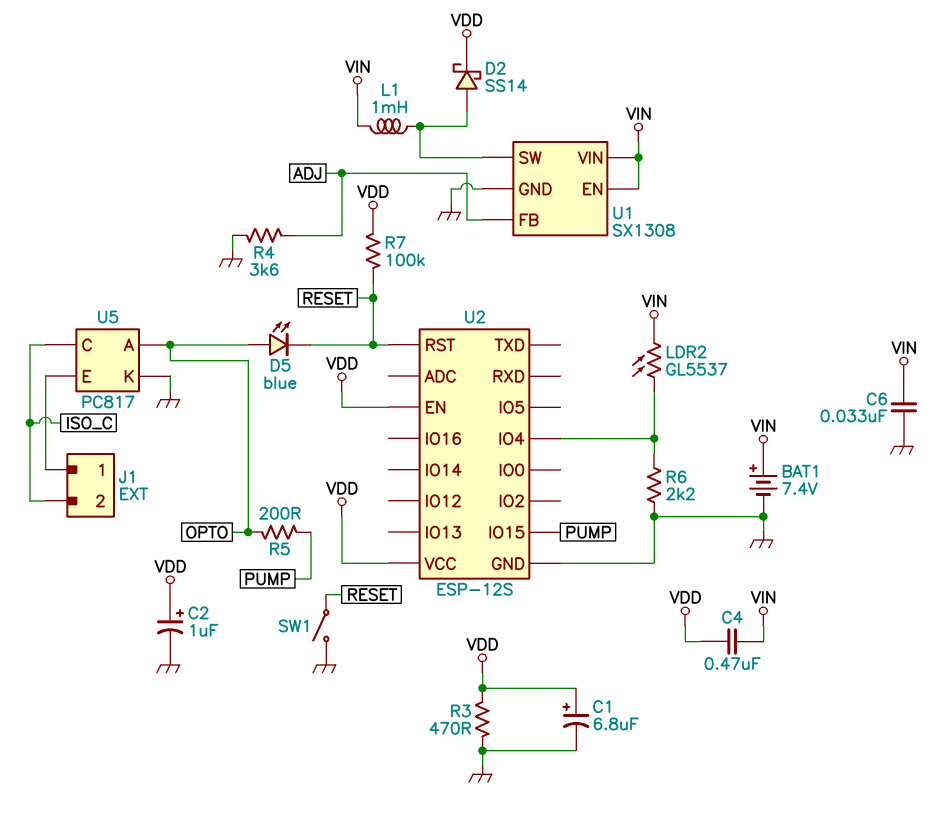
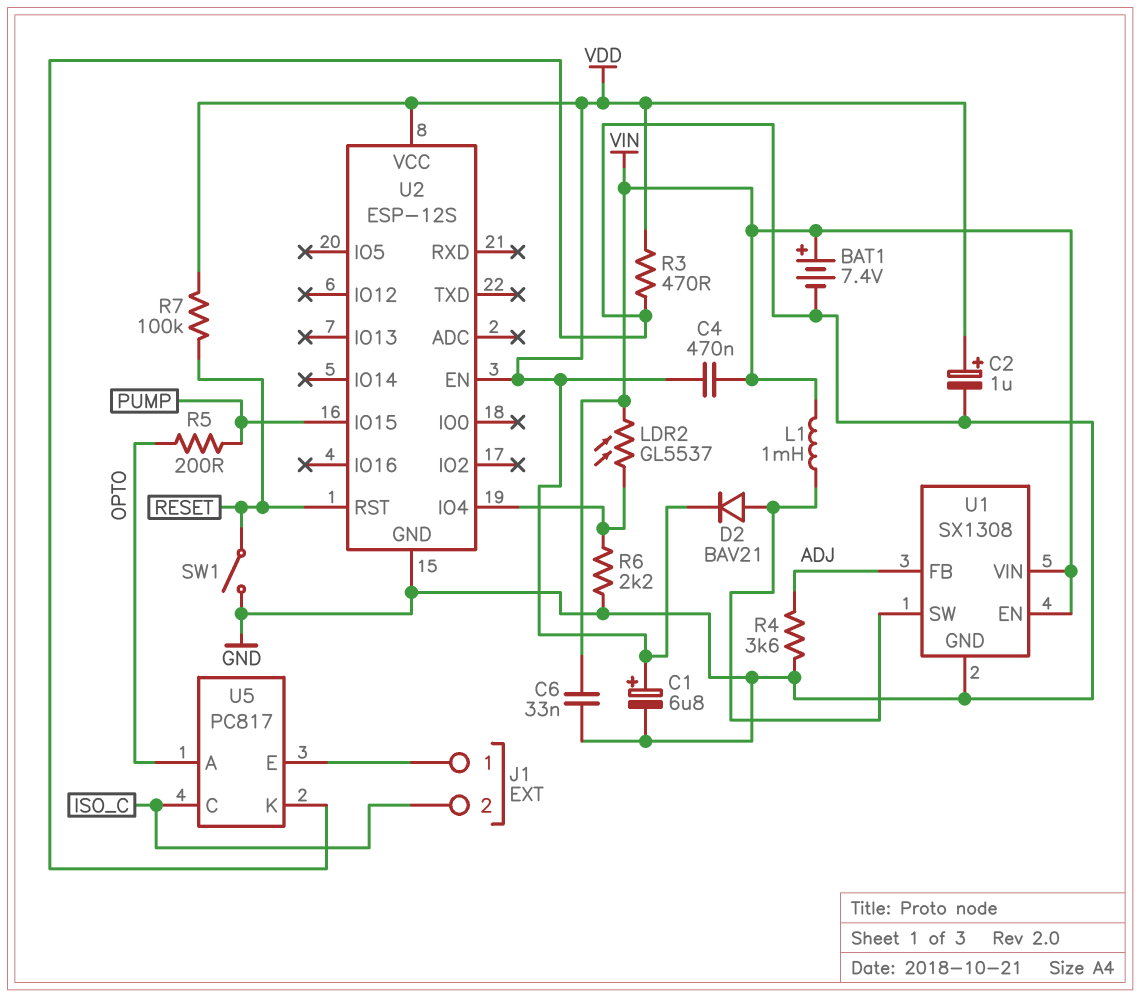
D2: schottky SS14 (A U1/SW, K VDD) -> diode BAV21 (A U1/SW, K VDD)
D5: LED blue (A OPTO, K RESET) -> none

